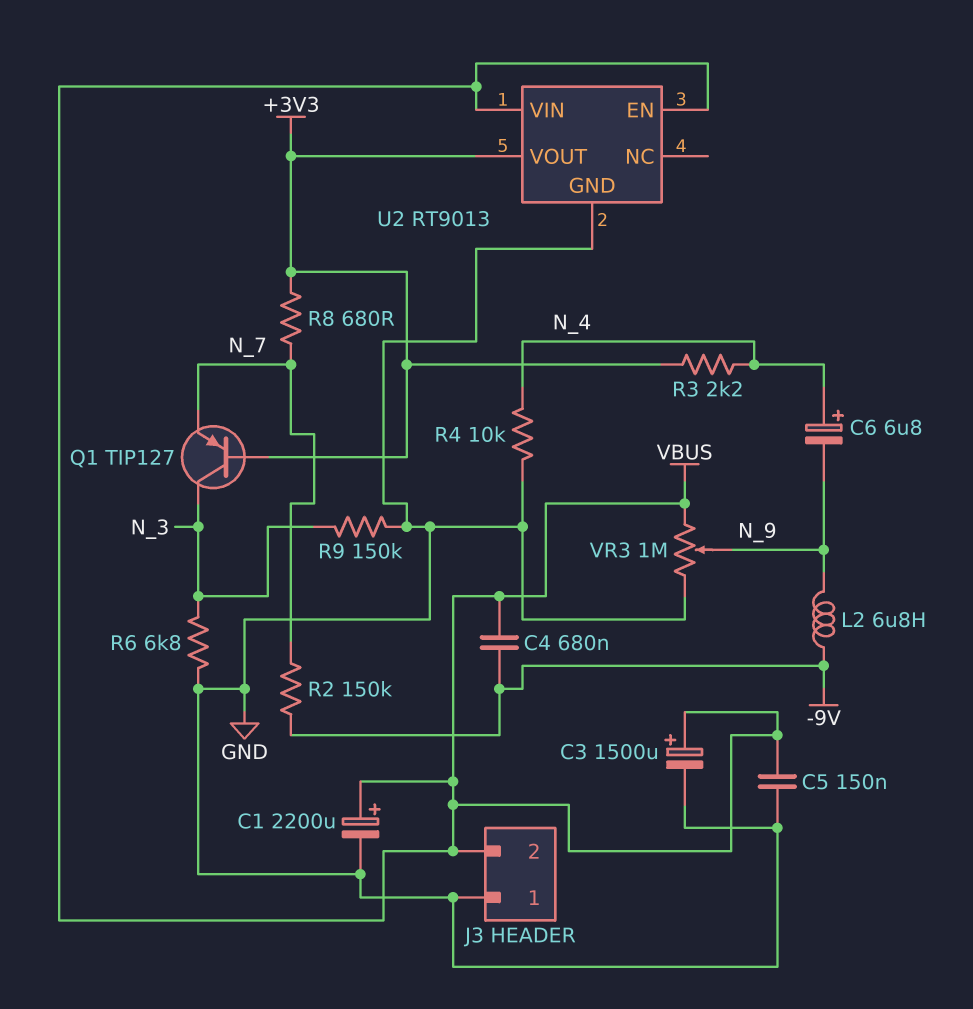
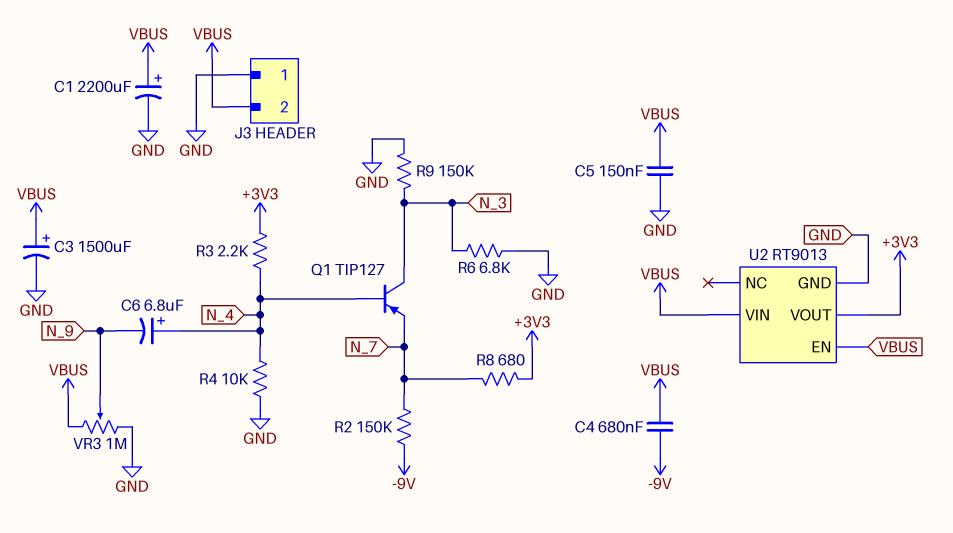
L2: 6.8uH (-9V, N_9) -> none
Q1: PNP TIP127 (B +3V3, C N_3, E N_7) -> PNP TIP127 (B N_4, C N_3, E N_7)

